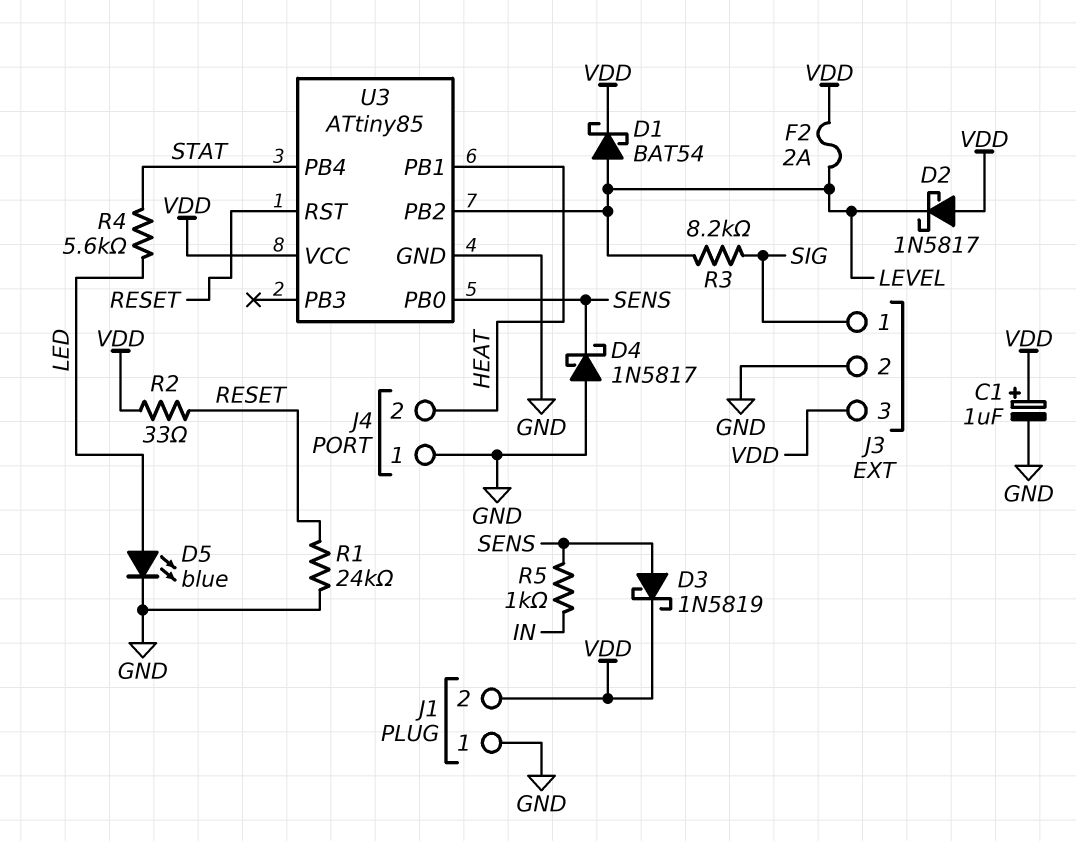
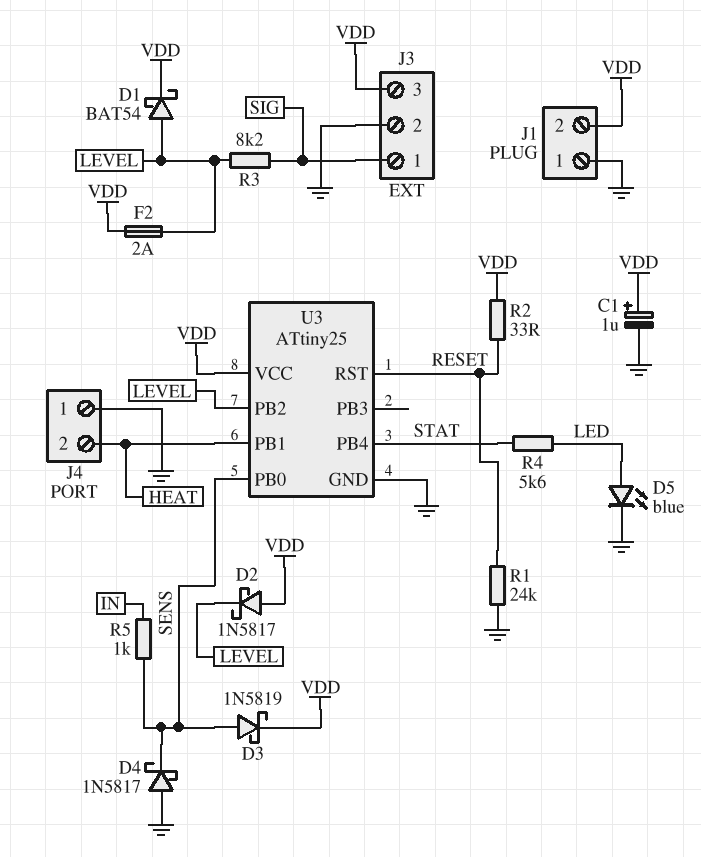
U3: ATtiny85 -> ATtiny25

